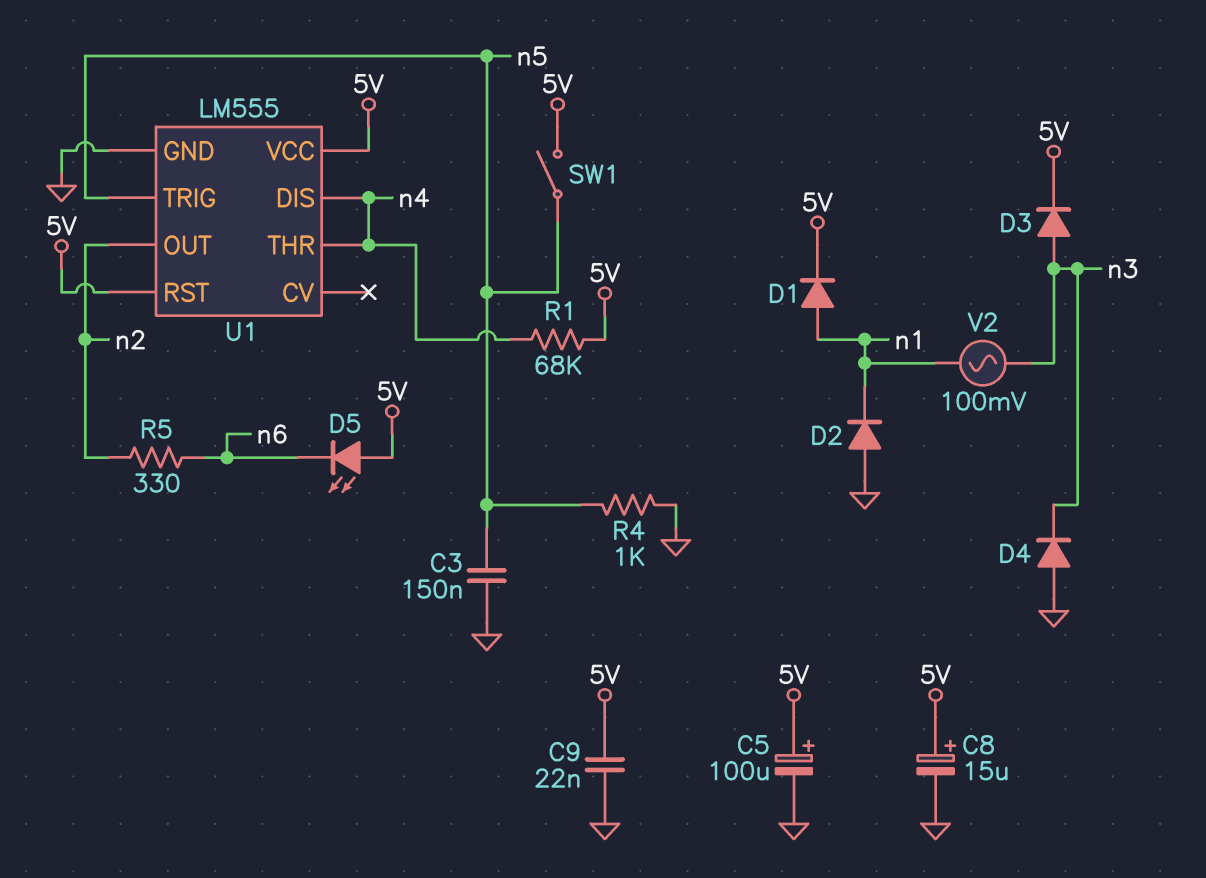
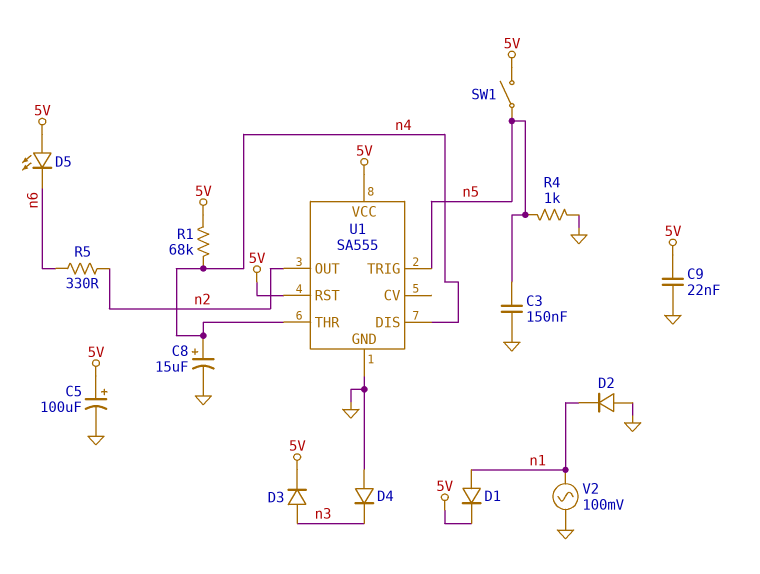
C8: 15uF (plus 5V, minus GND) -> 15uF (plus n4, minus GND)
U1: LM555 -> SA555
V2: AC 100mV (n1, n3) -> AC 100mV (GND, n1)

